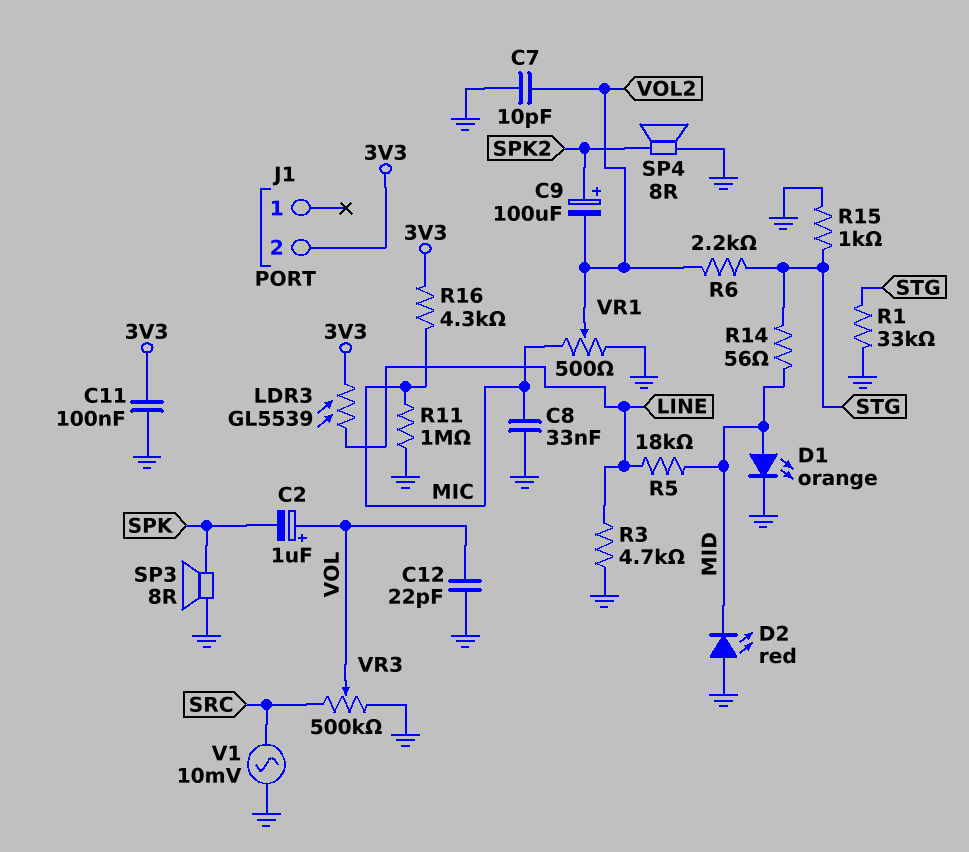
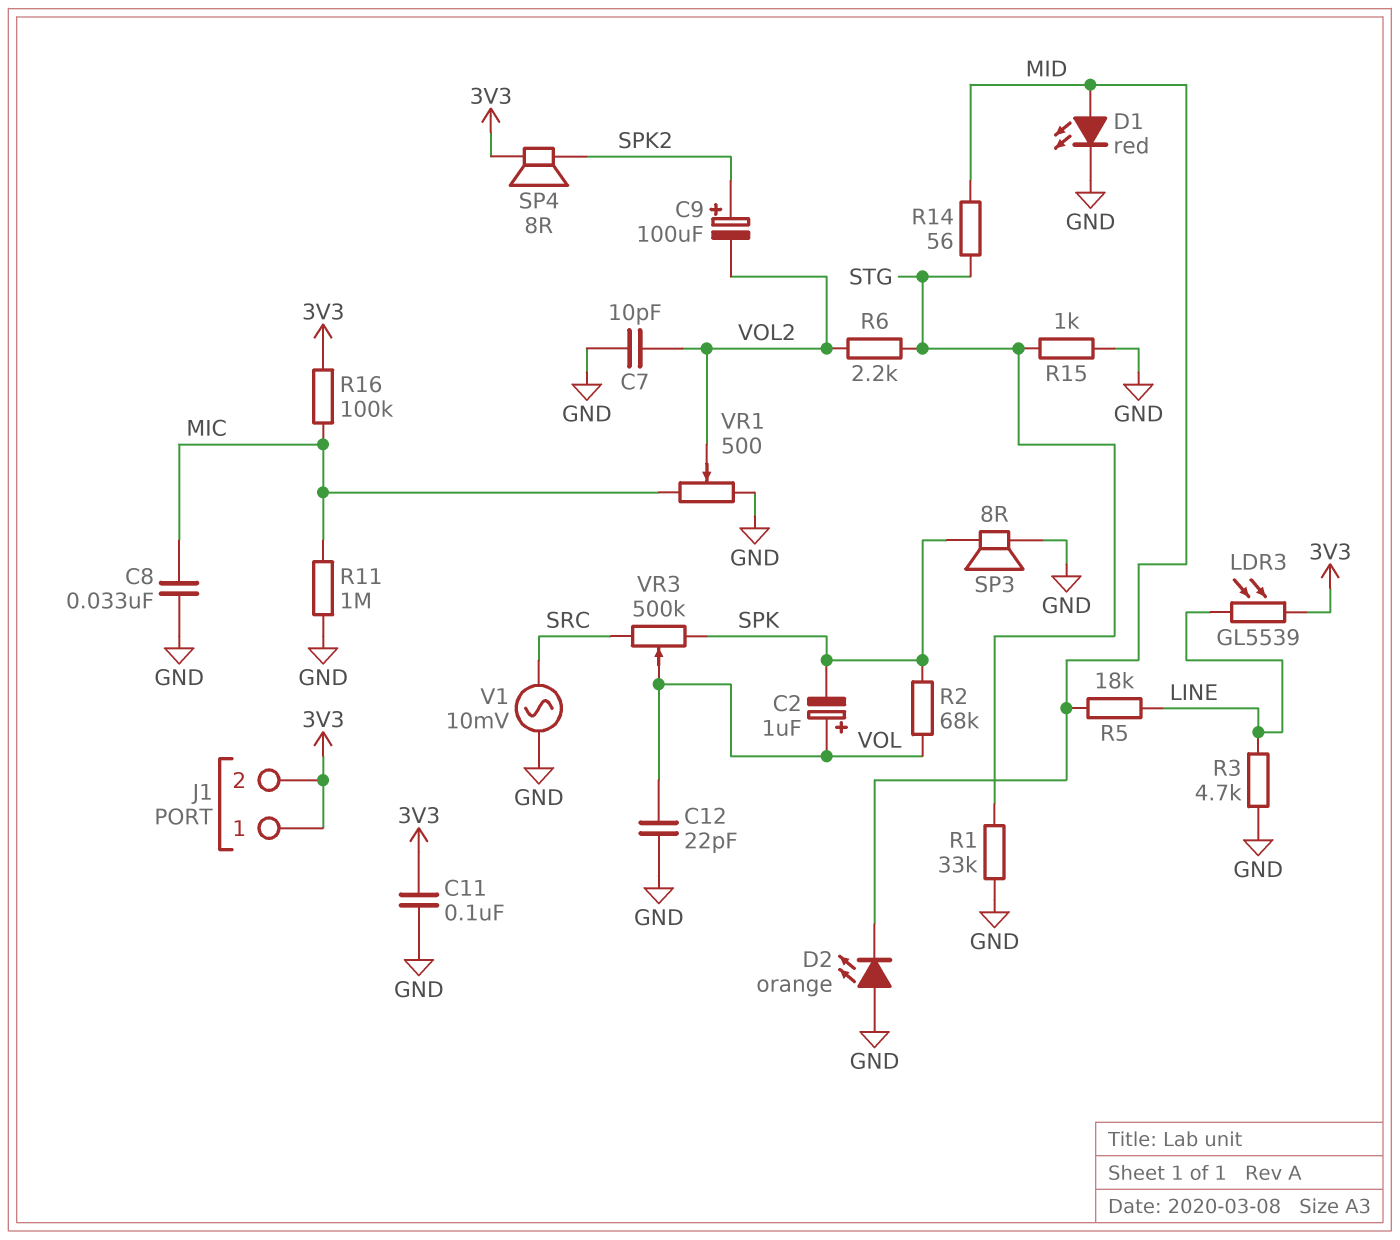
D1: LED orange (A MID, K GND) -> LED red (A MID, K GND)
D2: LED red (A GND, K MID) -> LED orange (A GND, K MID)
J1 pin 1: none -> 3V3
R2: none -> 68k (SPK, VOL)
R16: 4.3k (3V3, MIC) -> 100k (3V3, MIC)
SP4: speaker 8R (GND, SPK2) -> speaker 8R (3V3, SPK2)
VR3: 500k (GND, SRC, wiper VOL) -> 500k (SPK, SRC, wiper VOL)

